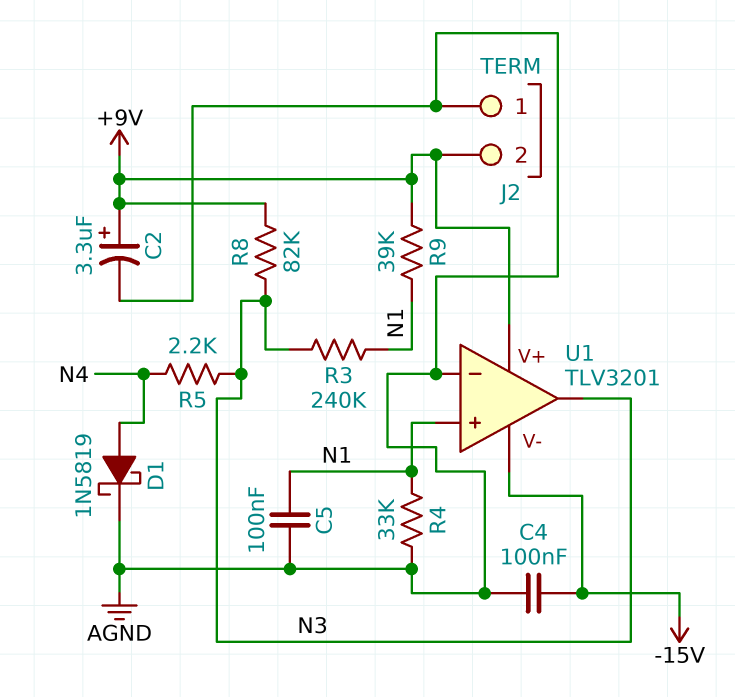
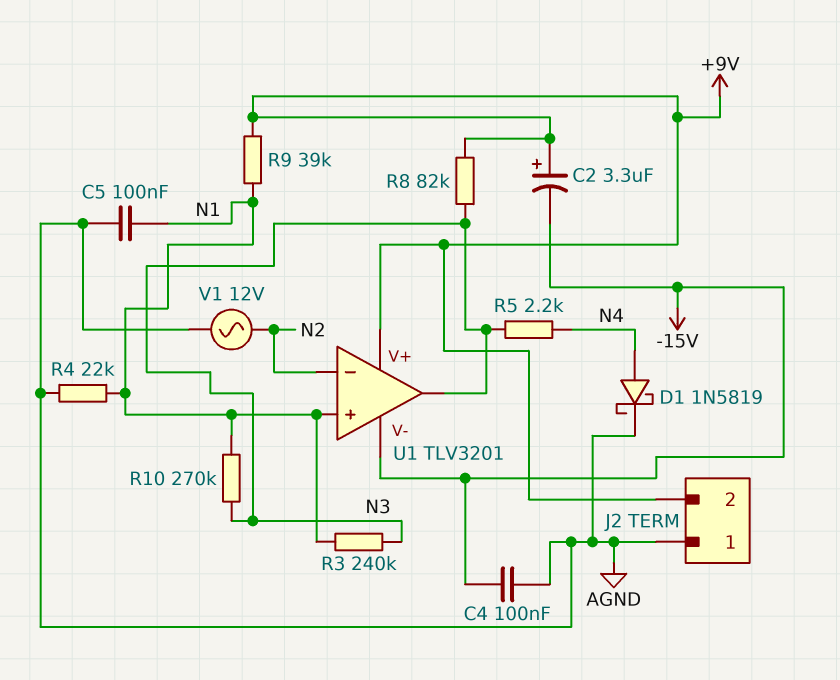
C2: 3.3uF (plus +9V, minus AGND) -> 3.3uF (plus +9V, minus -15V)
R4: 33k (AGND, N1) -> 22k (AGND, N1)
R10: none -> 270k (N1, N3)
U1 pin in-: AGND -> N2
V1: none -> AC 12V (AGND, N2)

